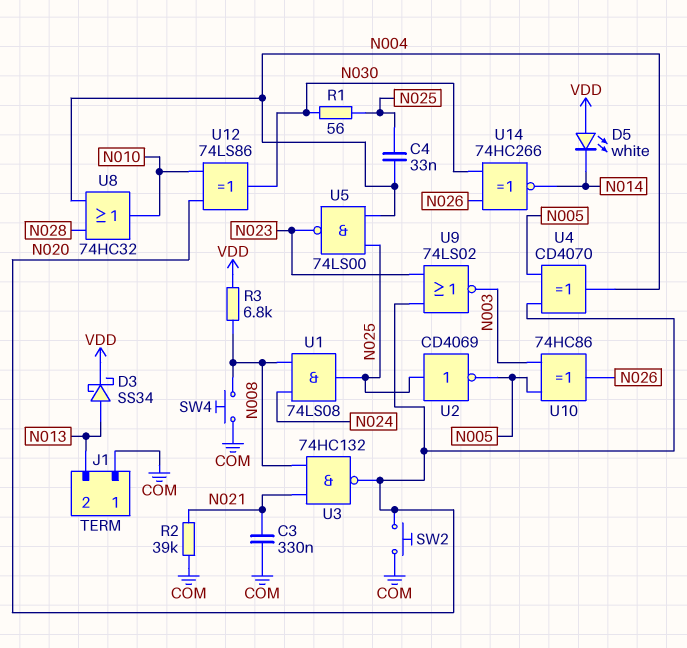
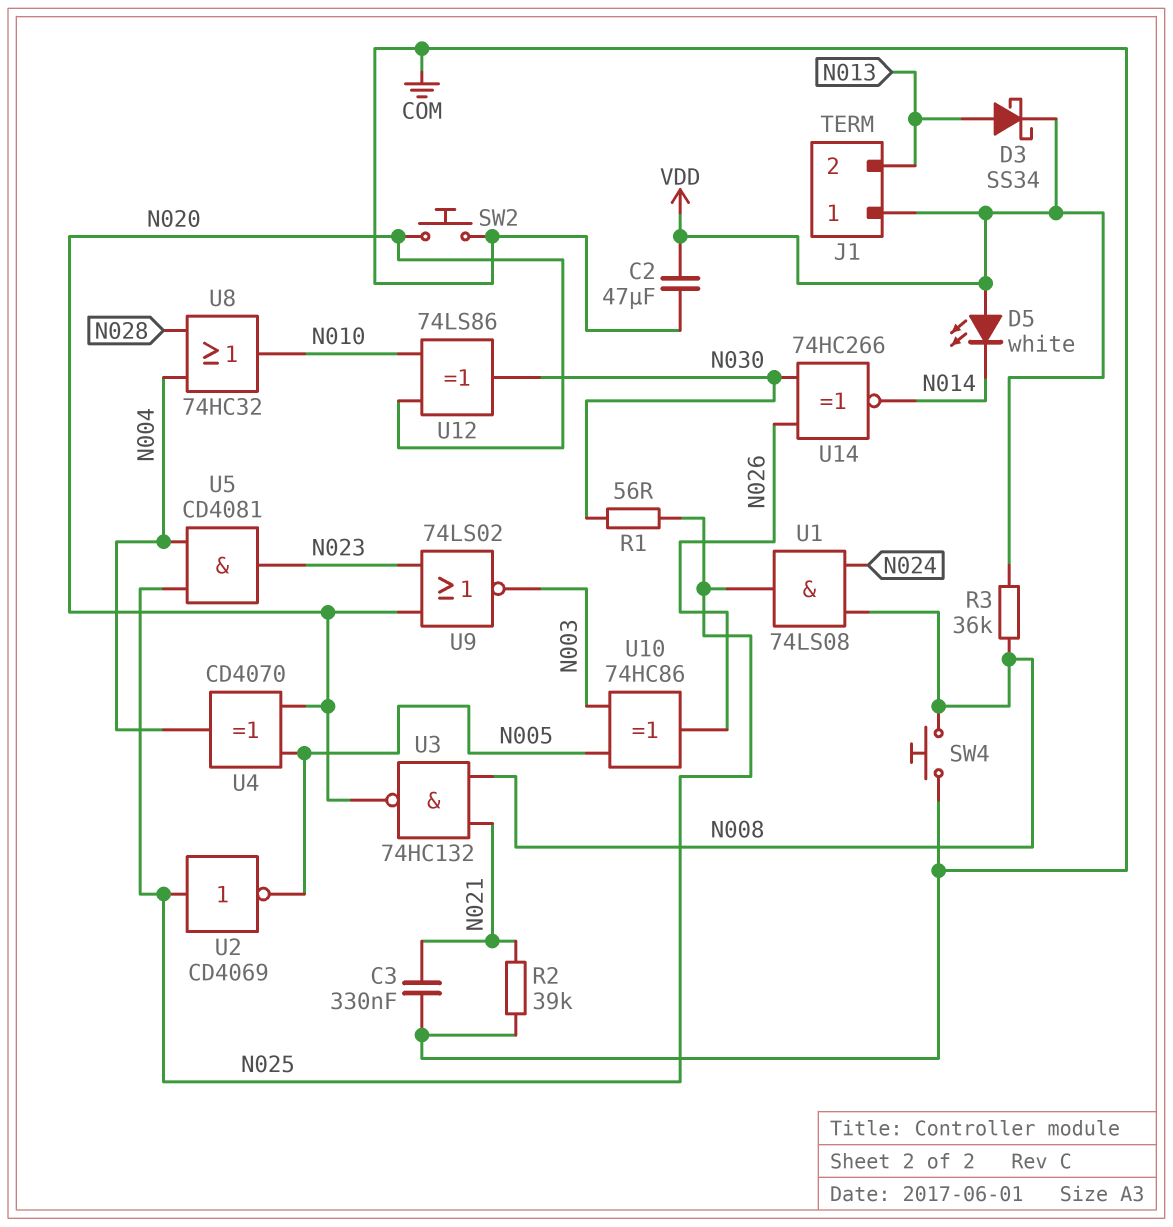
C2: none -> 47uF (COM, VDD)
C4: 33nF (N004, N025) -> none
J1 pin 1: COM -> VDD
R3: 6.8k (N008, VDD) -> 36k (N008, VDD)
U5: NAND 74LS00 (in N004, in N025, out N023) -> AND CD4081 (in N004, in N025, out N023)

